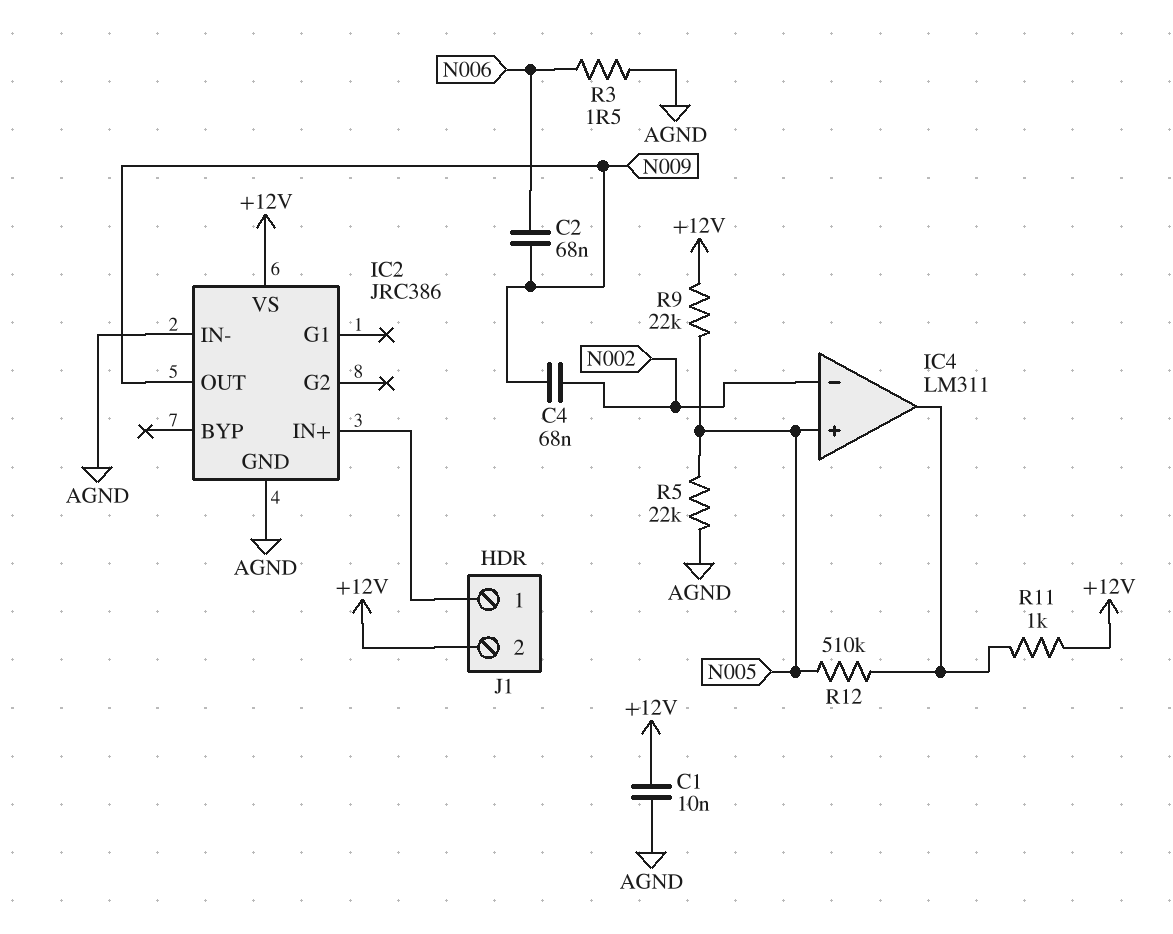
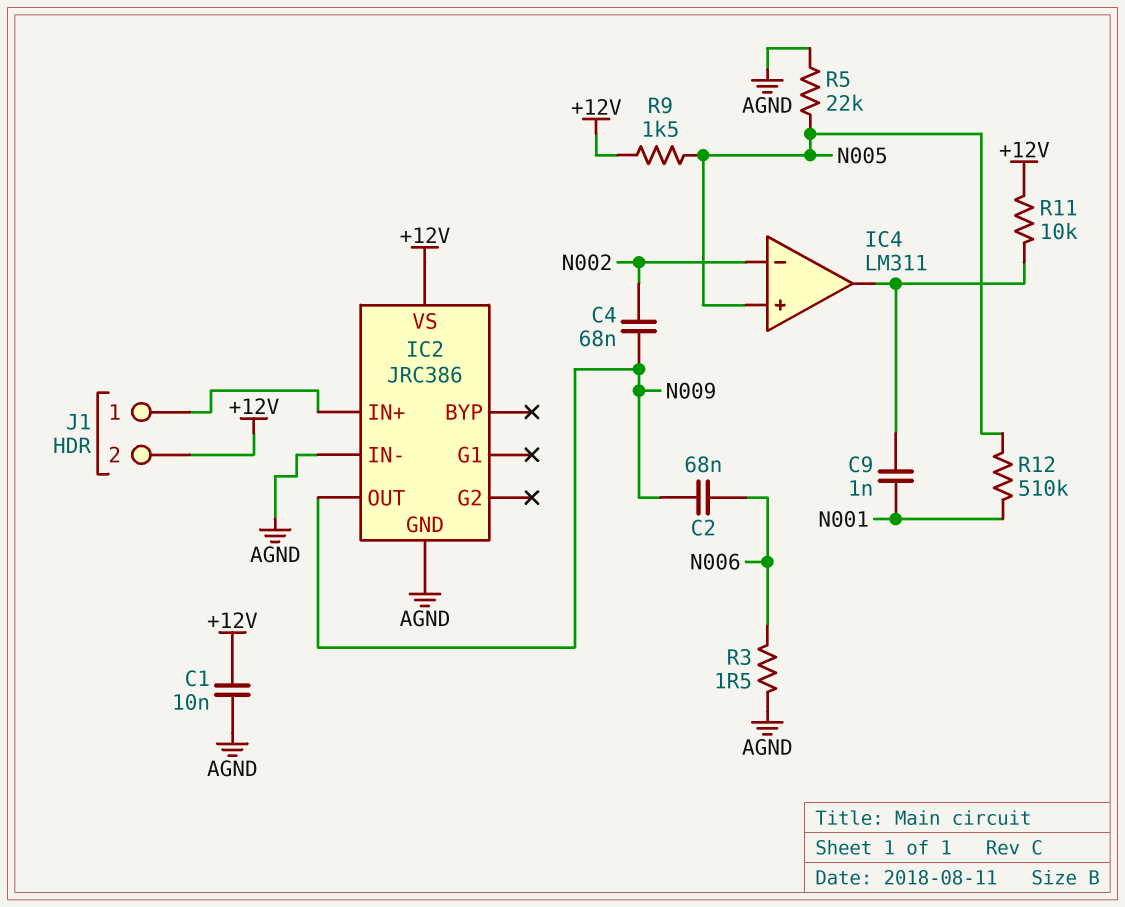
C9: none -> 1nF (IC4/out, N001)
R9: 22k (+12V, N005) -> 1.5k (+12V, N005)
R11: 1k (+12V, IC4/out) -> 10k (+12V, IC4/out)
R12: 510k (IC4/out, N005) -> 510k (N001, N005)

